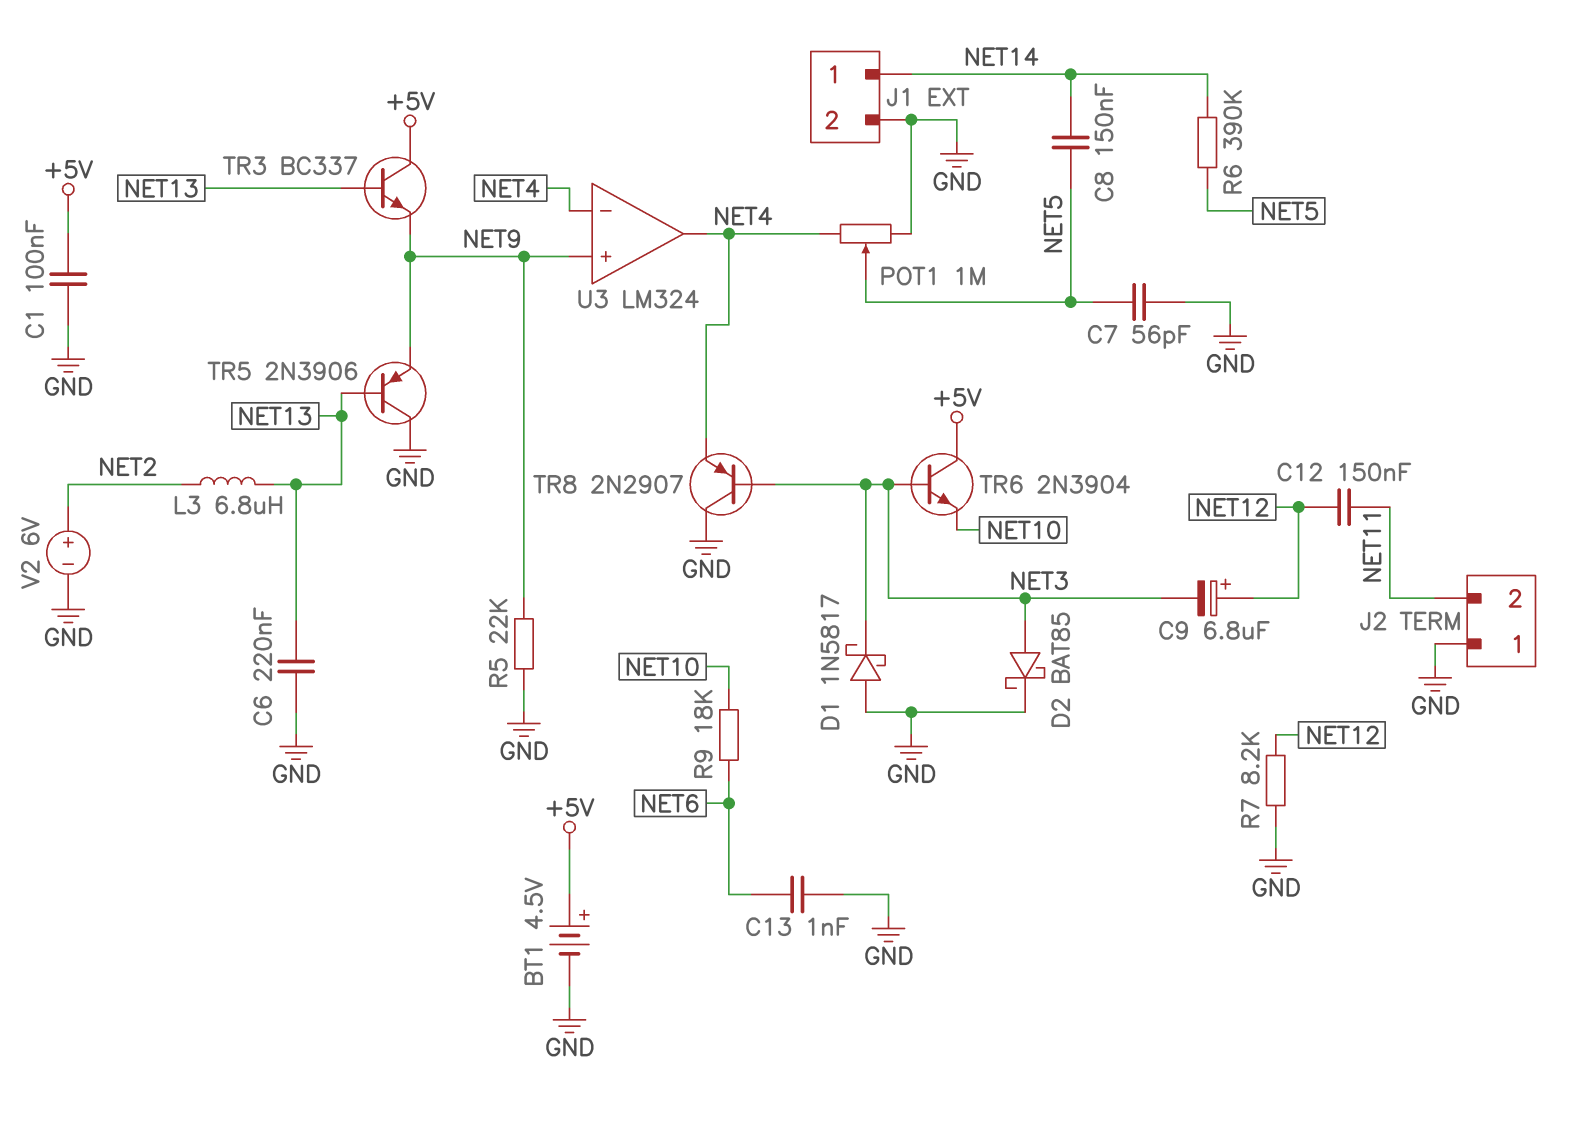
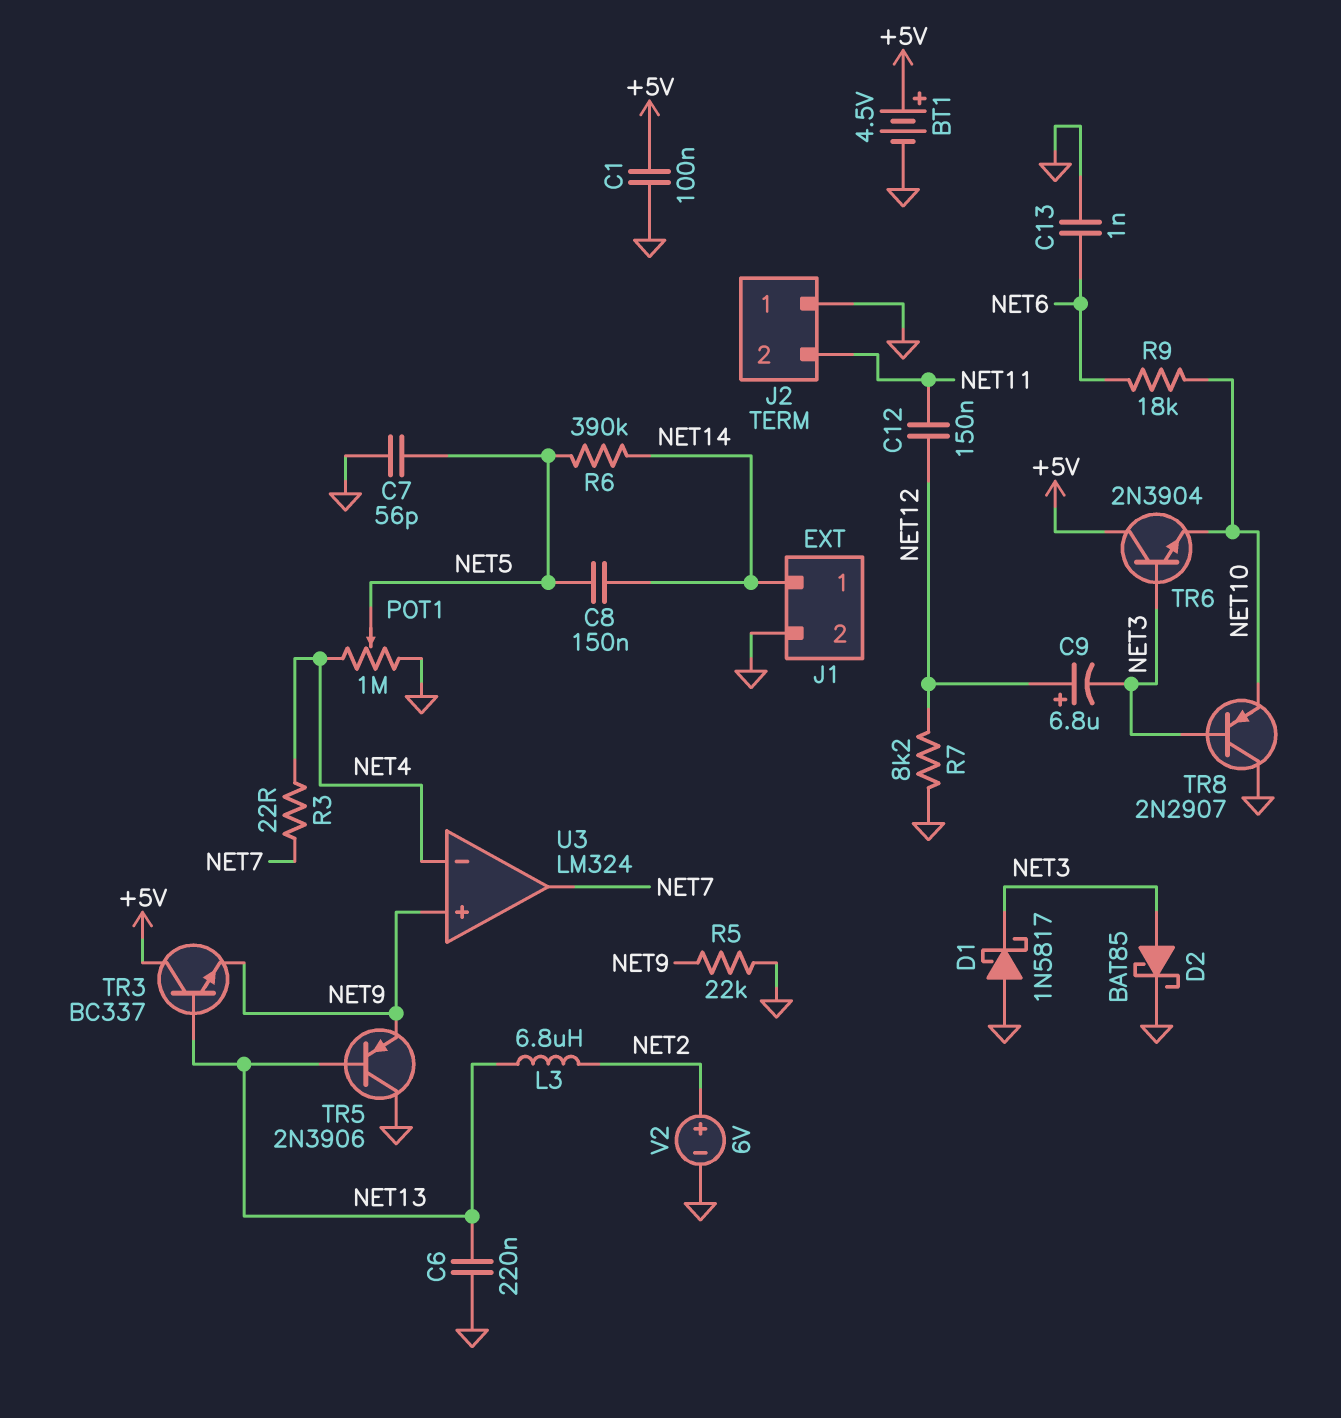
R3: none -> 22 (NET4, NET7)
TR8: PNP 2N2907 (B NET3, C GND, E NET4) -> PNP 2N2907 (B NET3, C GND, E NET10)
U3 pin out: NET4 -> NET7

